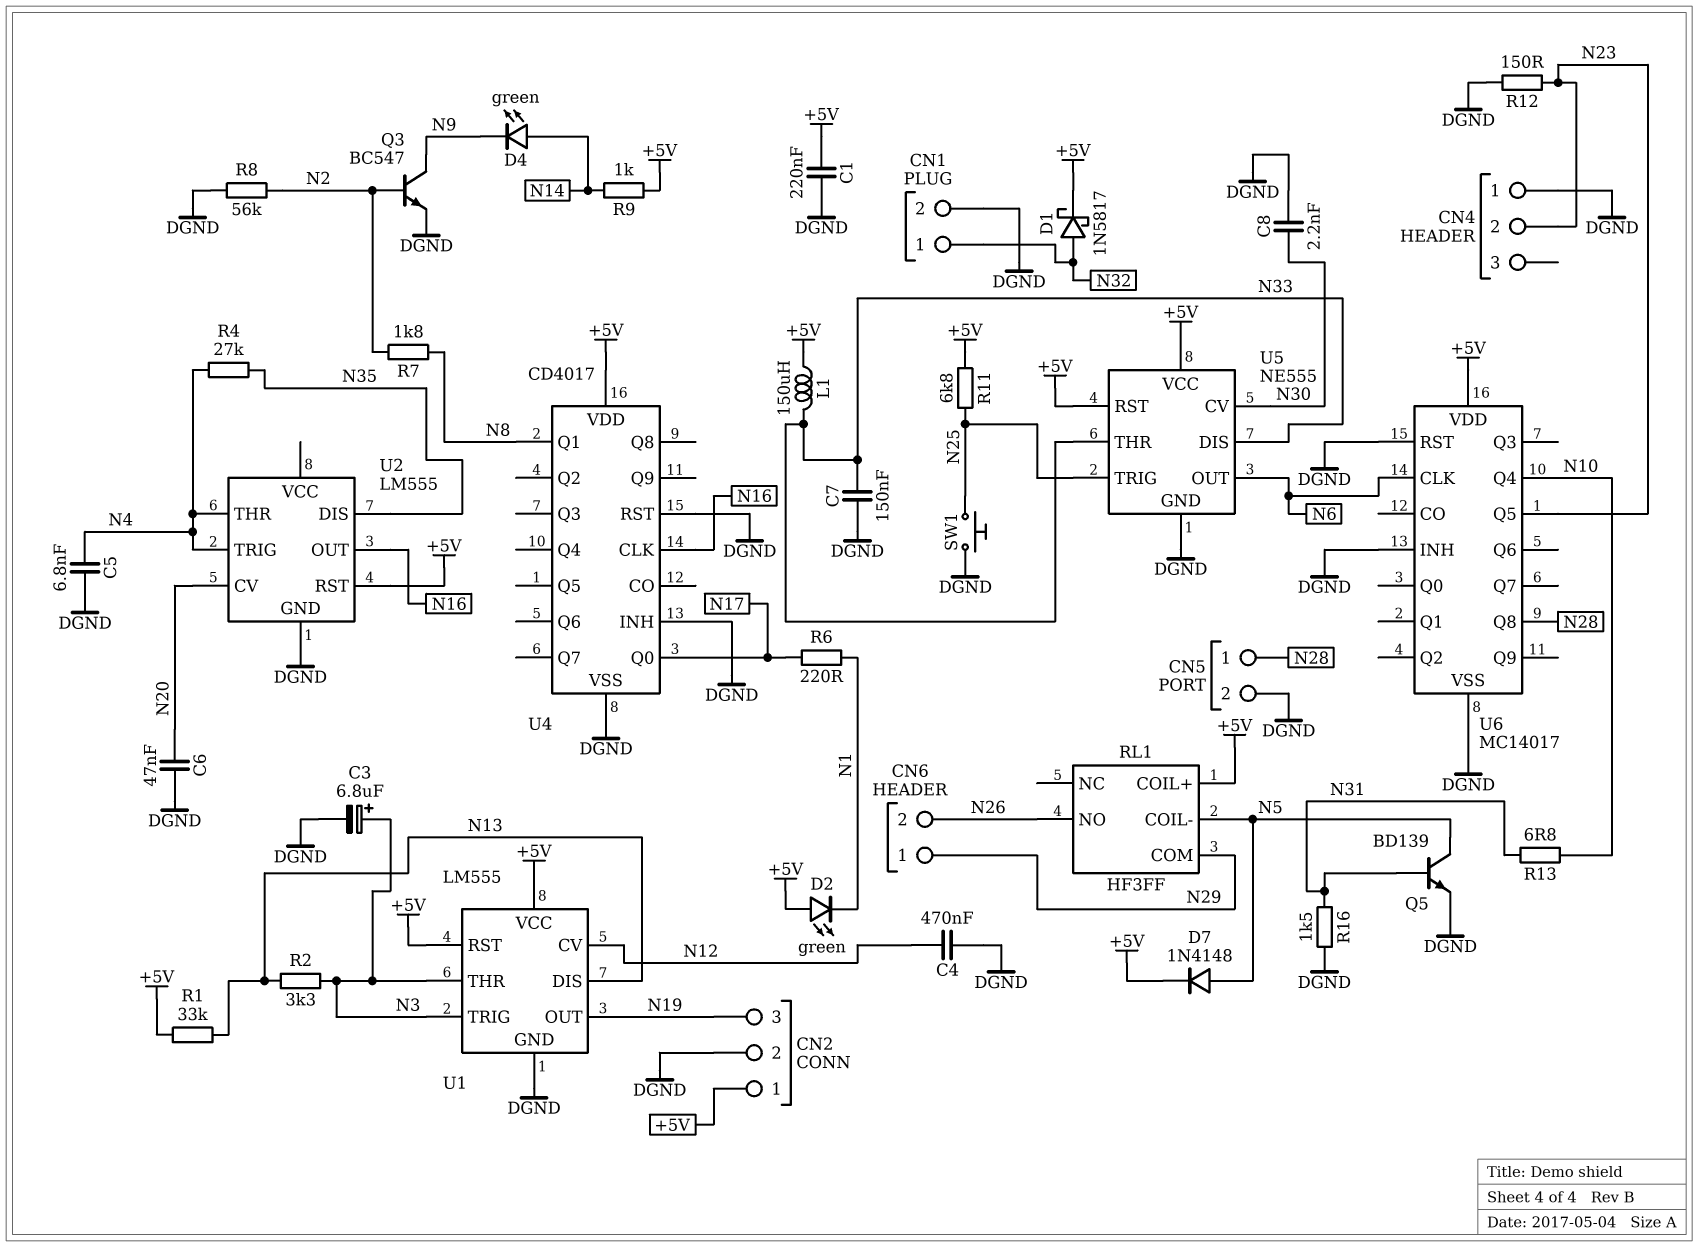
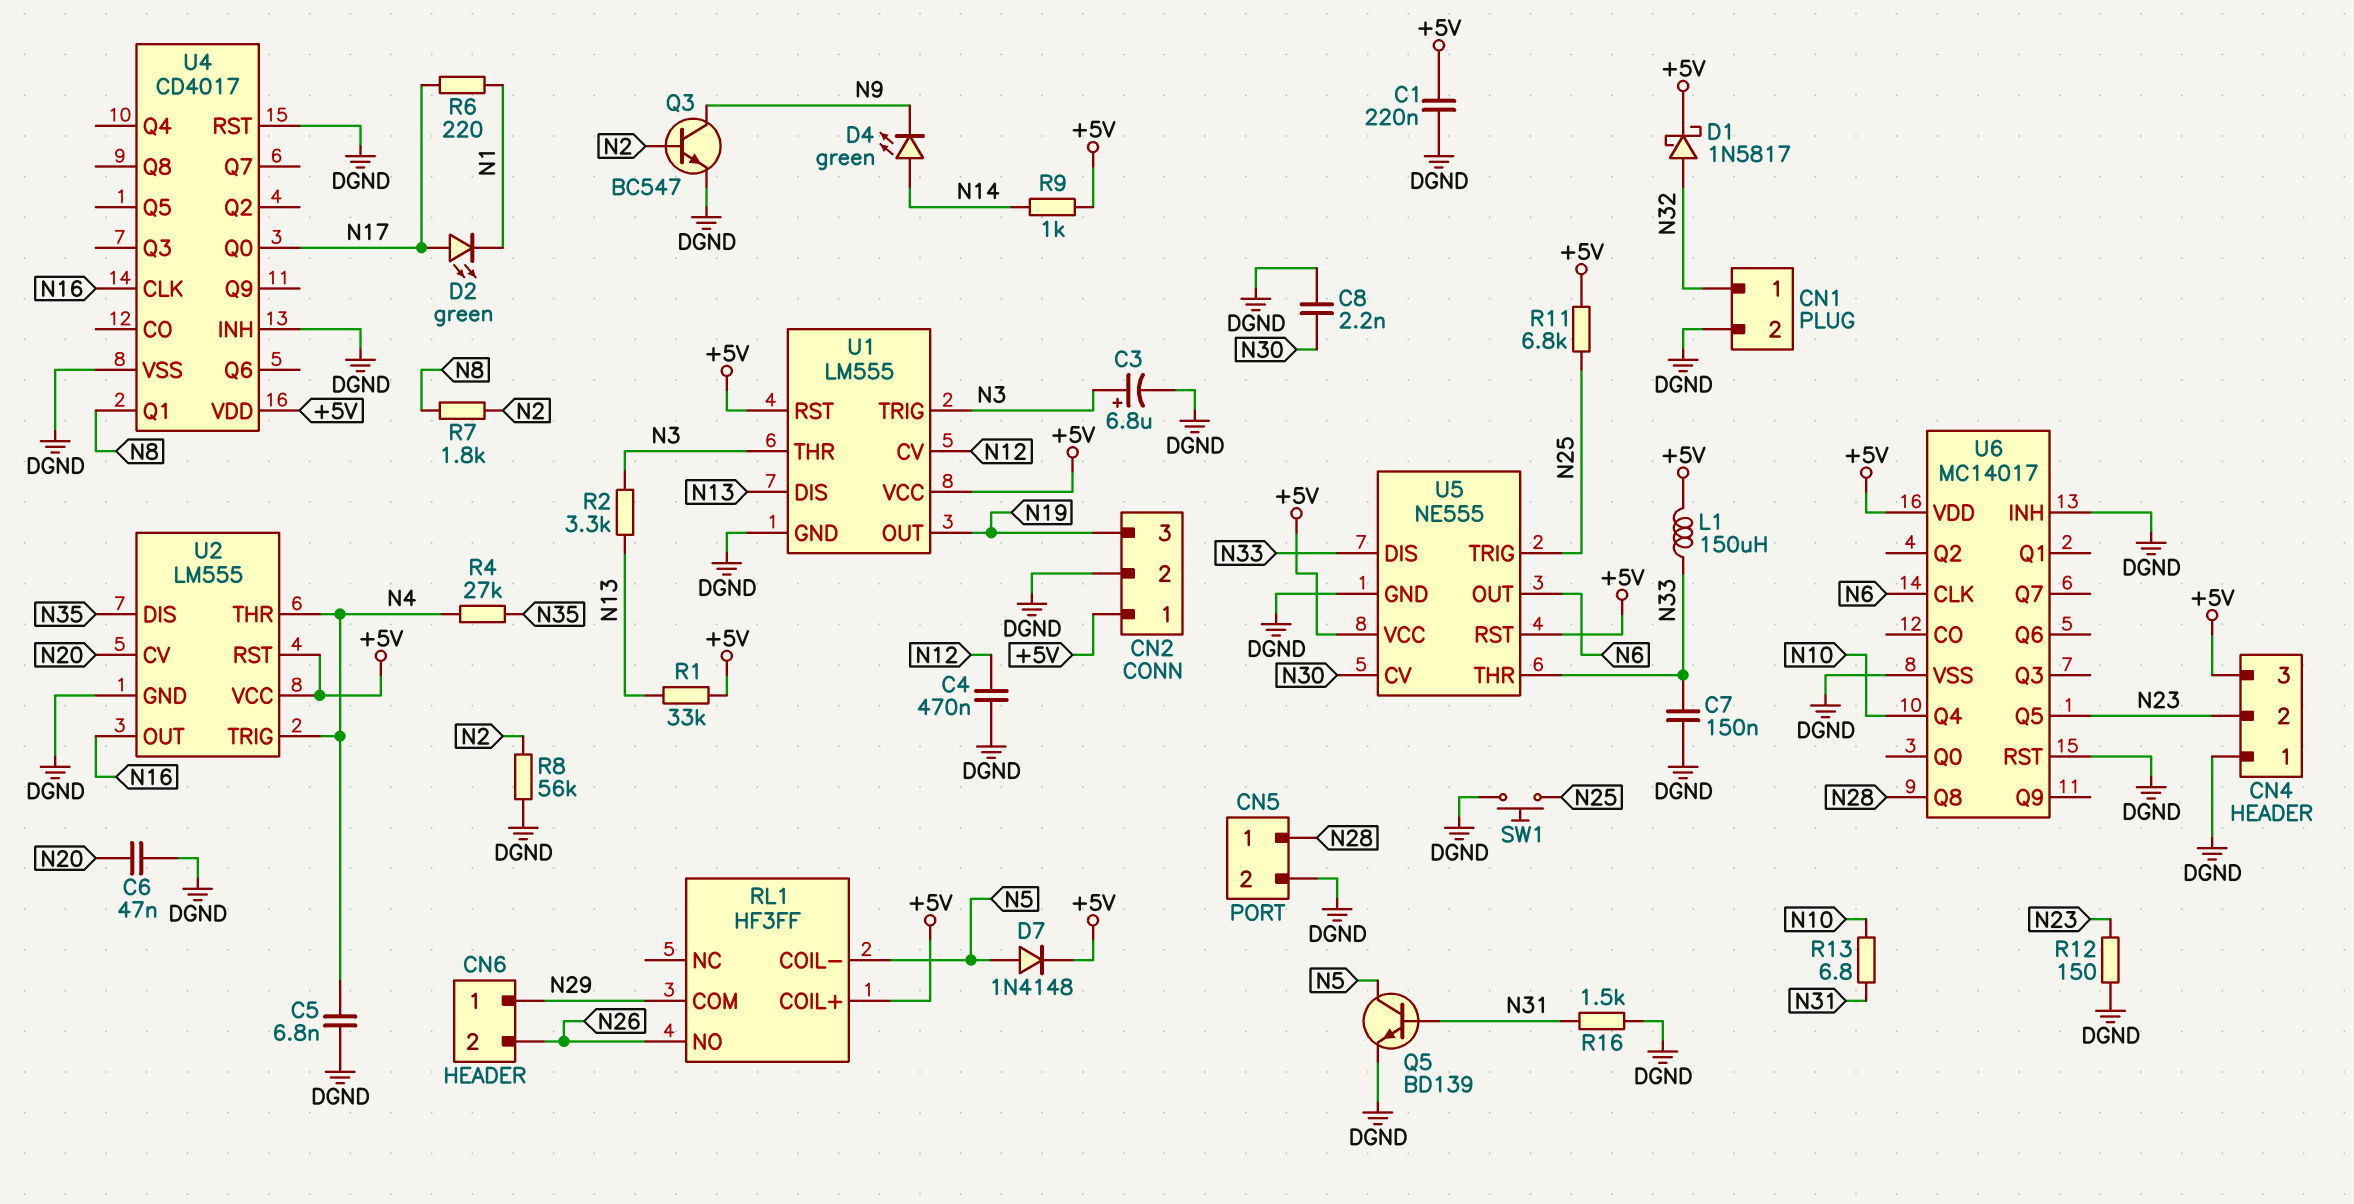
CN4 pin 3: none -> +5V
D2: LED green (A +5V, K N1) -> LED green (A N17, K N1)
U2 pin VCC: none -> +5V

